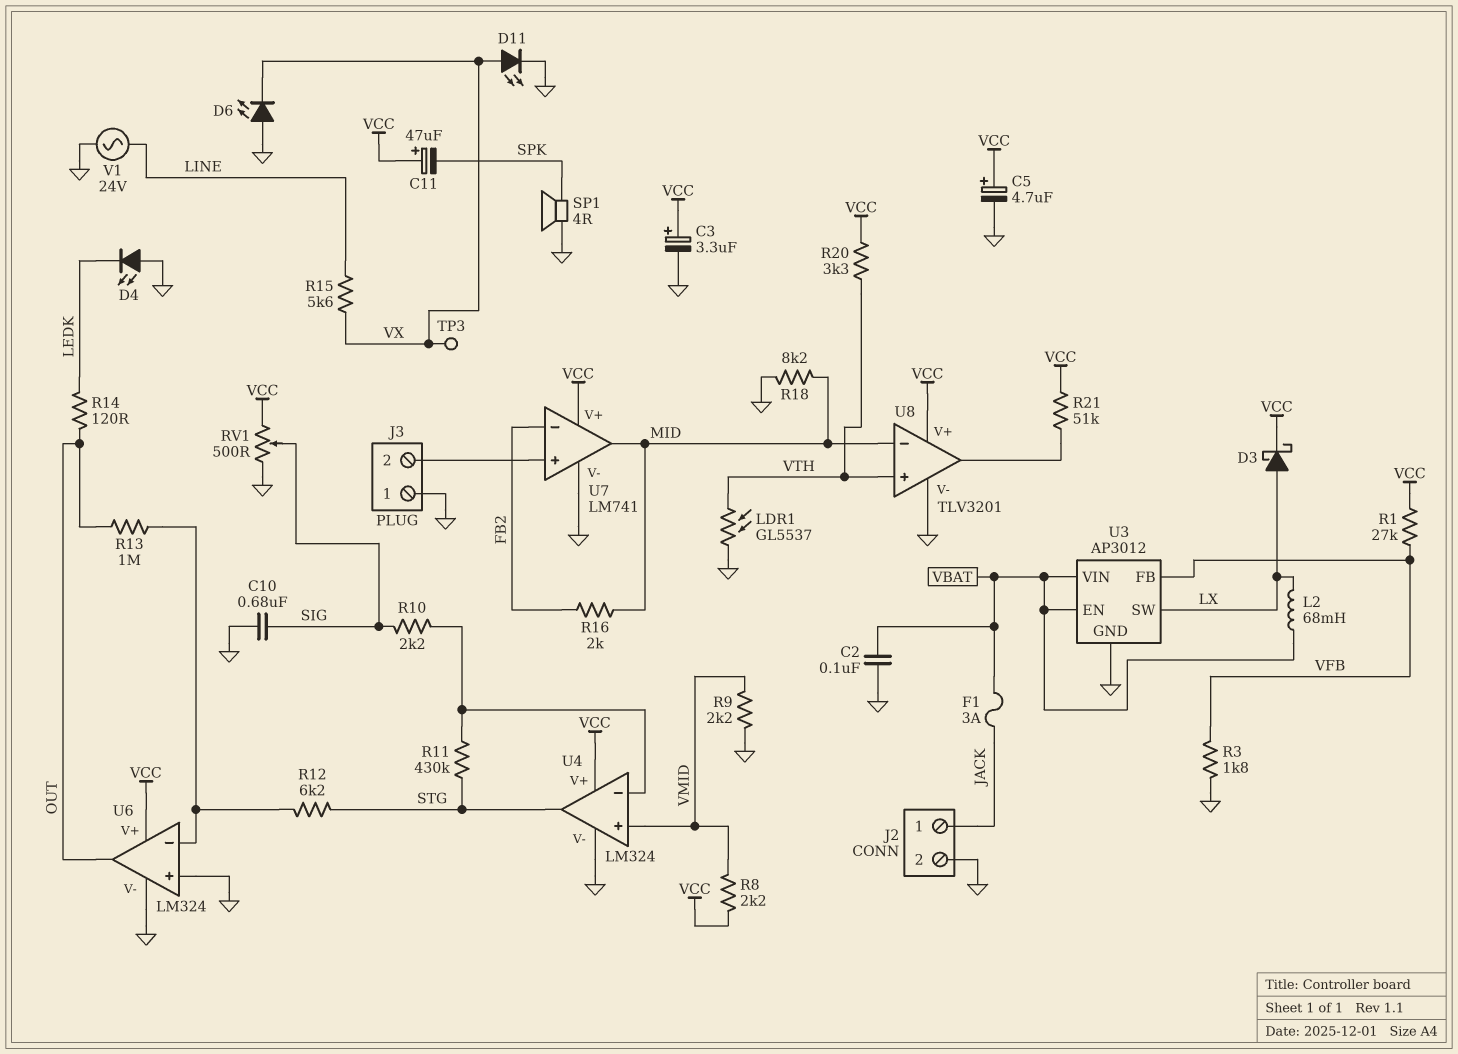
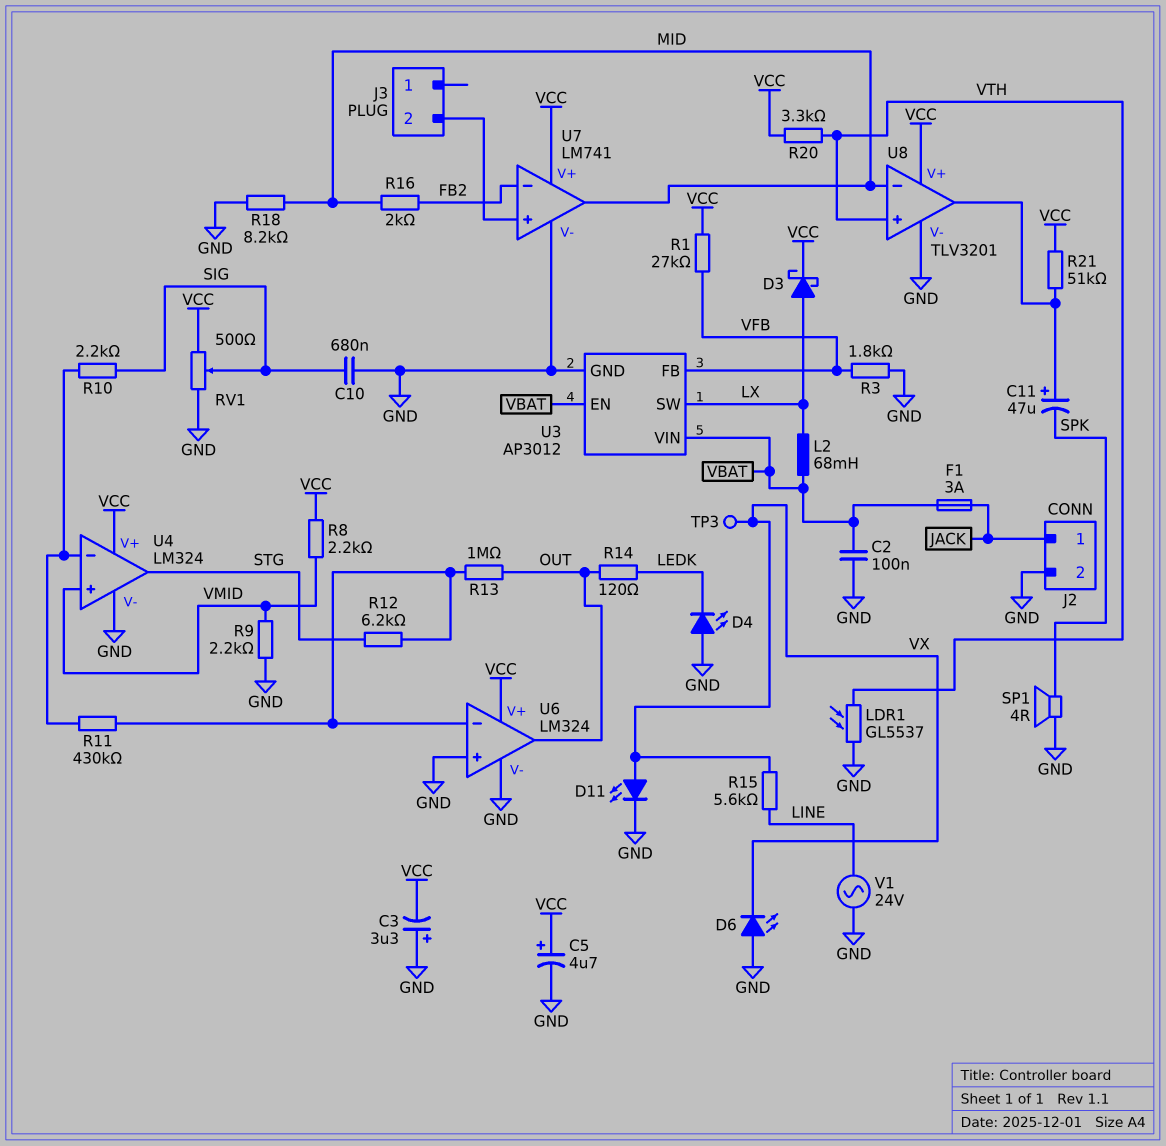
C3: 3.3uF (plus VCC, minus GND) -> 3.3uF (plus GND, minus VCC)
C11: 47uF (plus VCC, minus SPK) -> 47uF (plus U8/out, minus SPK)
J3 pin 1: GND -> none
R11: 430k (STG, U4/in-) -> 430k (U4/in-, U6/in-)

